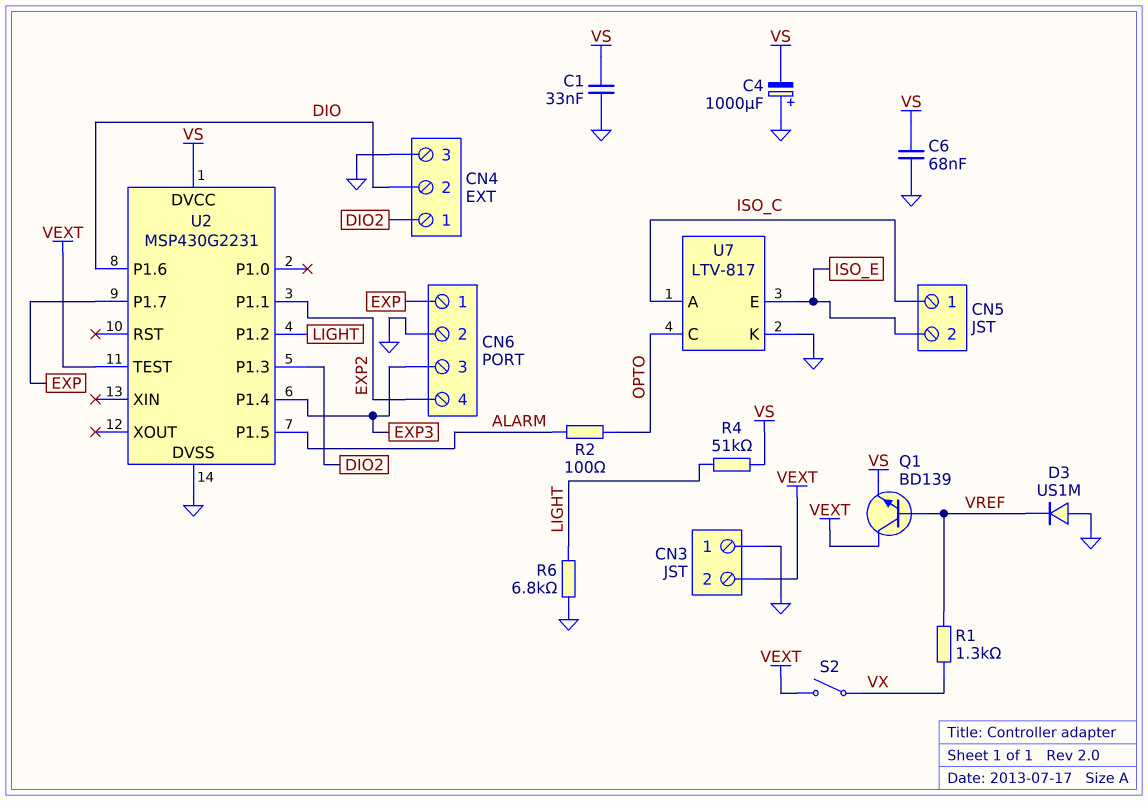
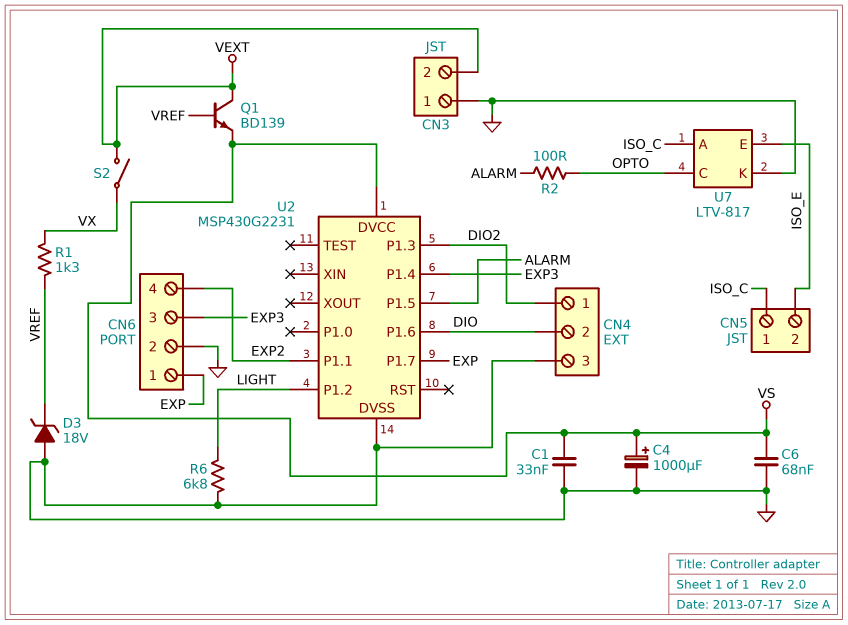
C4: 1000uF (plus GND, minus VS) -> 1000uF (plus VS, minus GND)
D3: diode US1M (A GND, K VREF) -> zener 18V (A GND, K VREF)
R4: 51k (LIGHT, VS) -> none
U2 pin TEST: VEXT -> none

